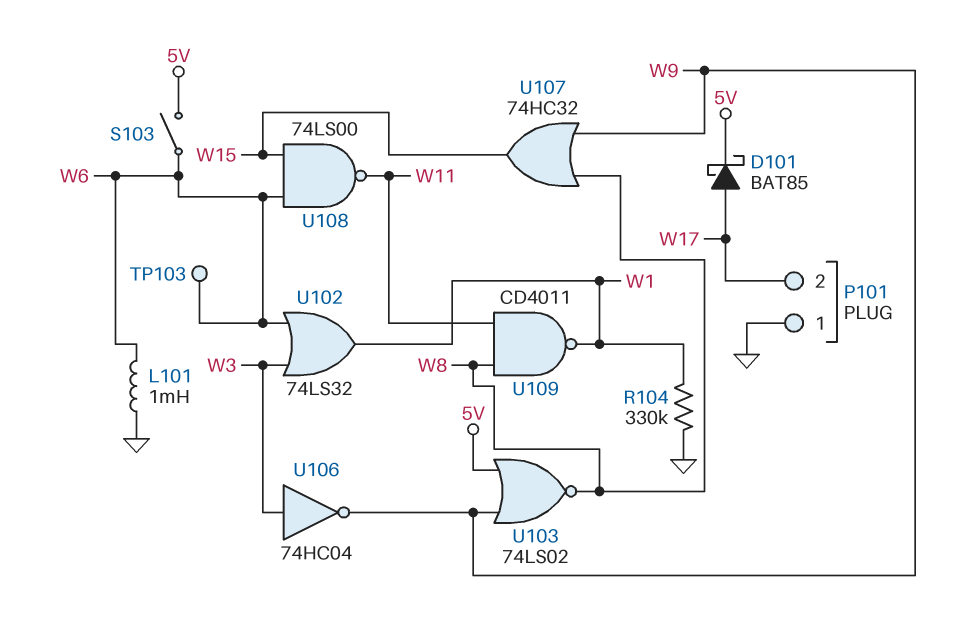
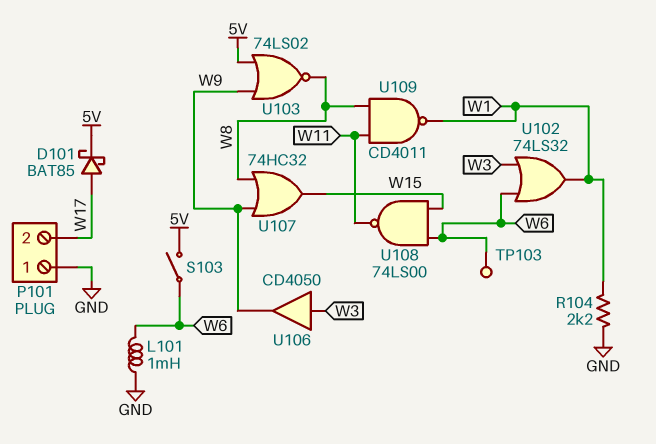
R104: 330k (GND, W1) -> 2.2k (GND, W1)
U106: NOT 74HC04 (in W3, out W9) -> buffer CD4050 (in W3, out W9)

